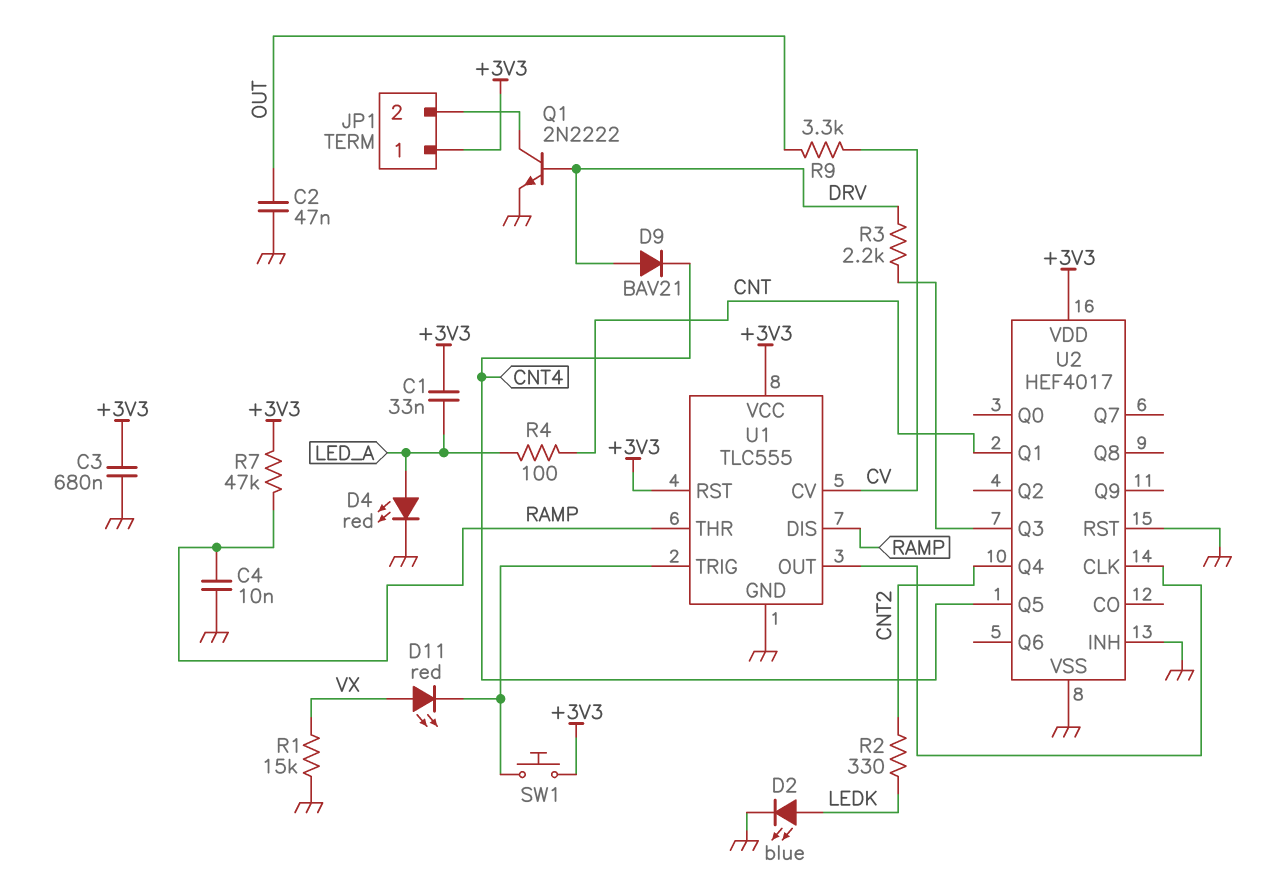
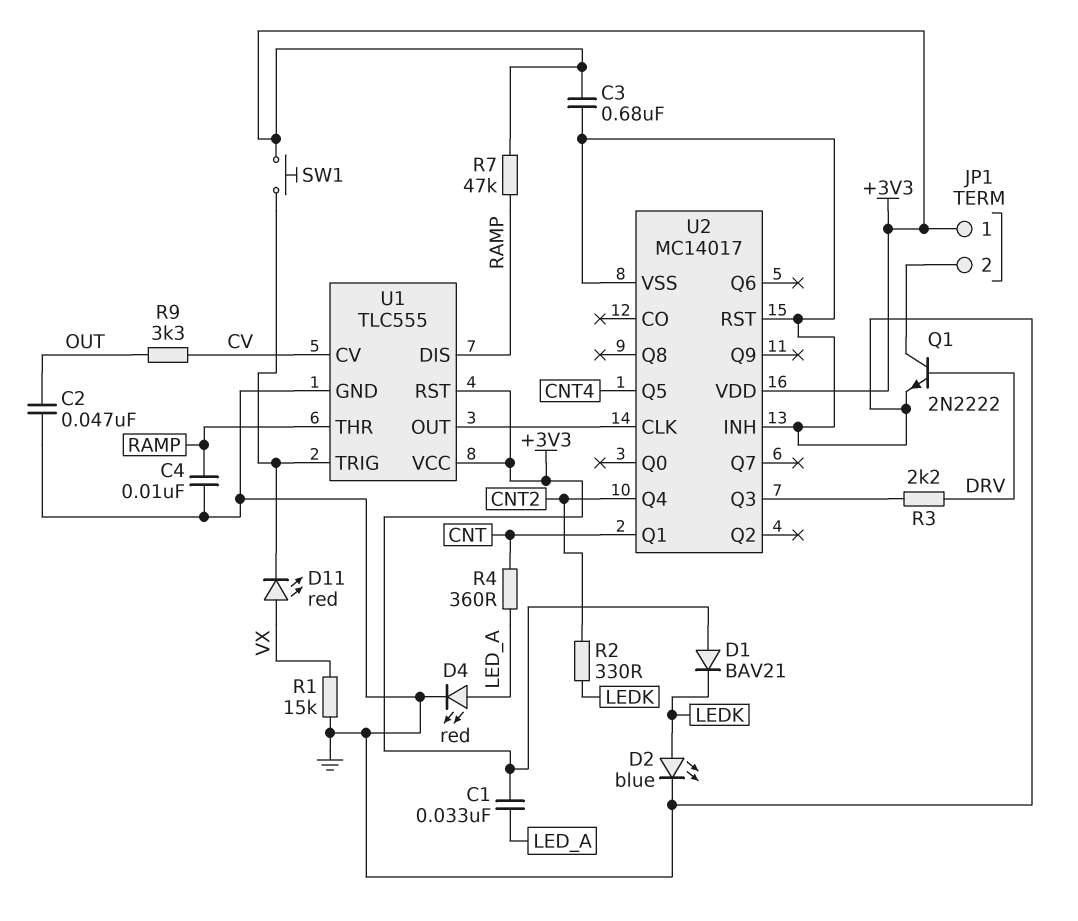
D1: none -> diode BAV21 (A +3V3, K LEDK)
D9: diode BAV21 (A DRV, K CNT4) -> none
R4: 100 (CNT, LED_A) -> 360 (CNT, LED_A)
U2: HEF4017 -> MC14017

